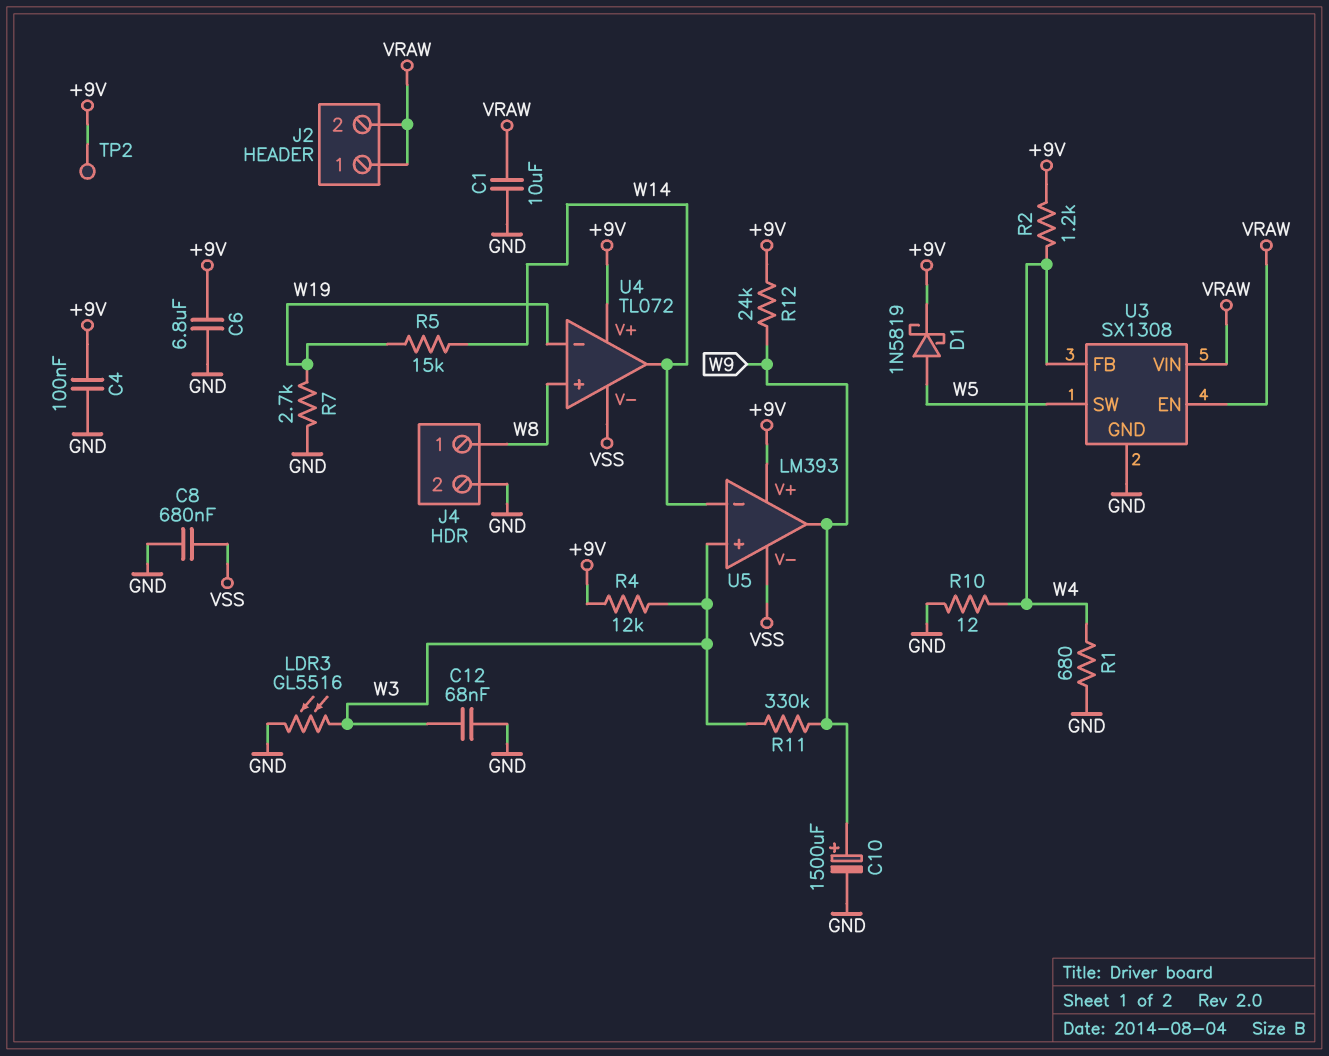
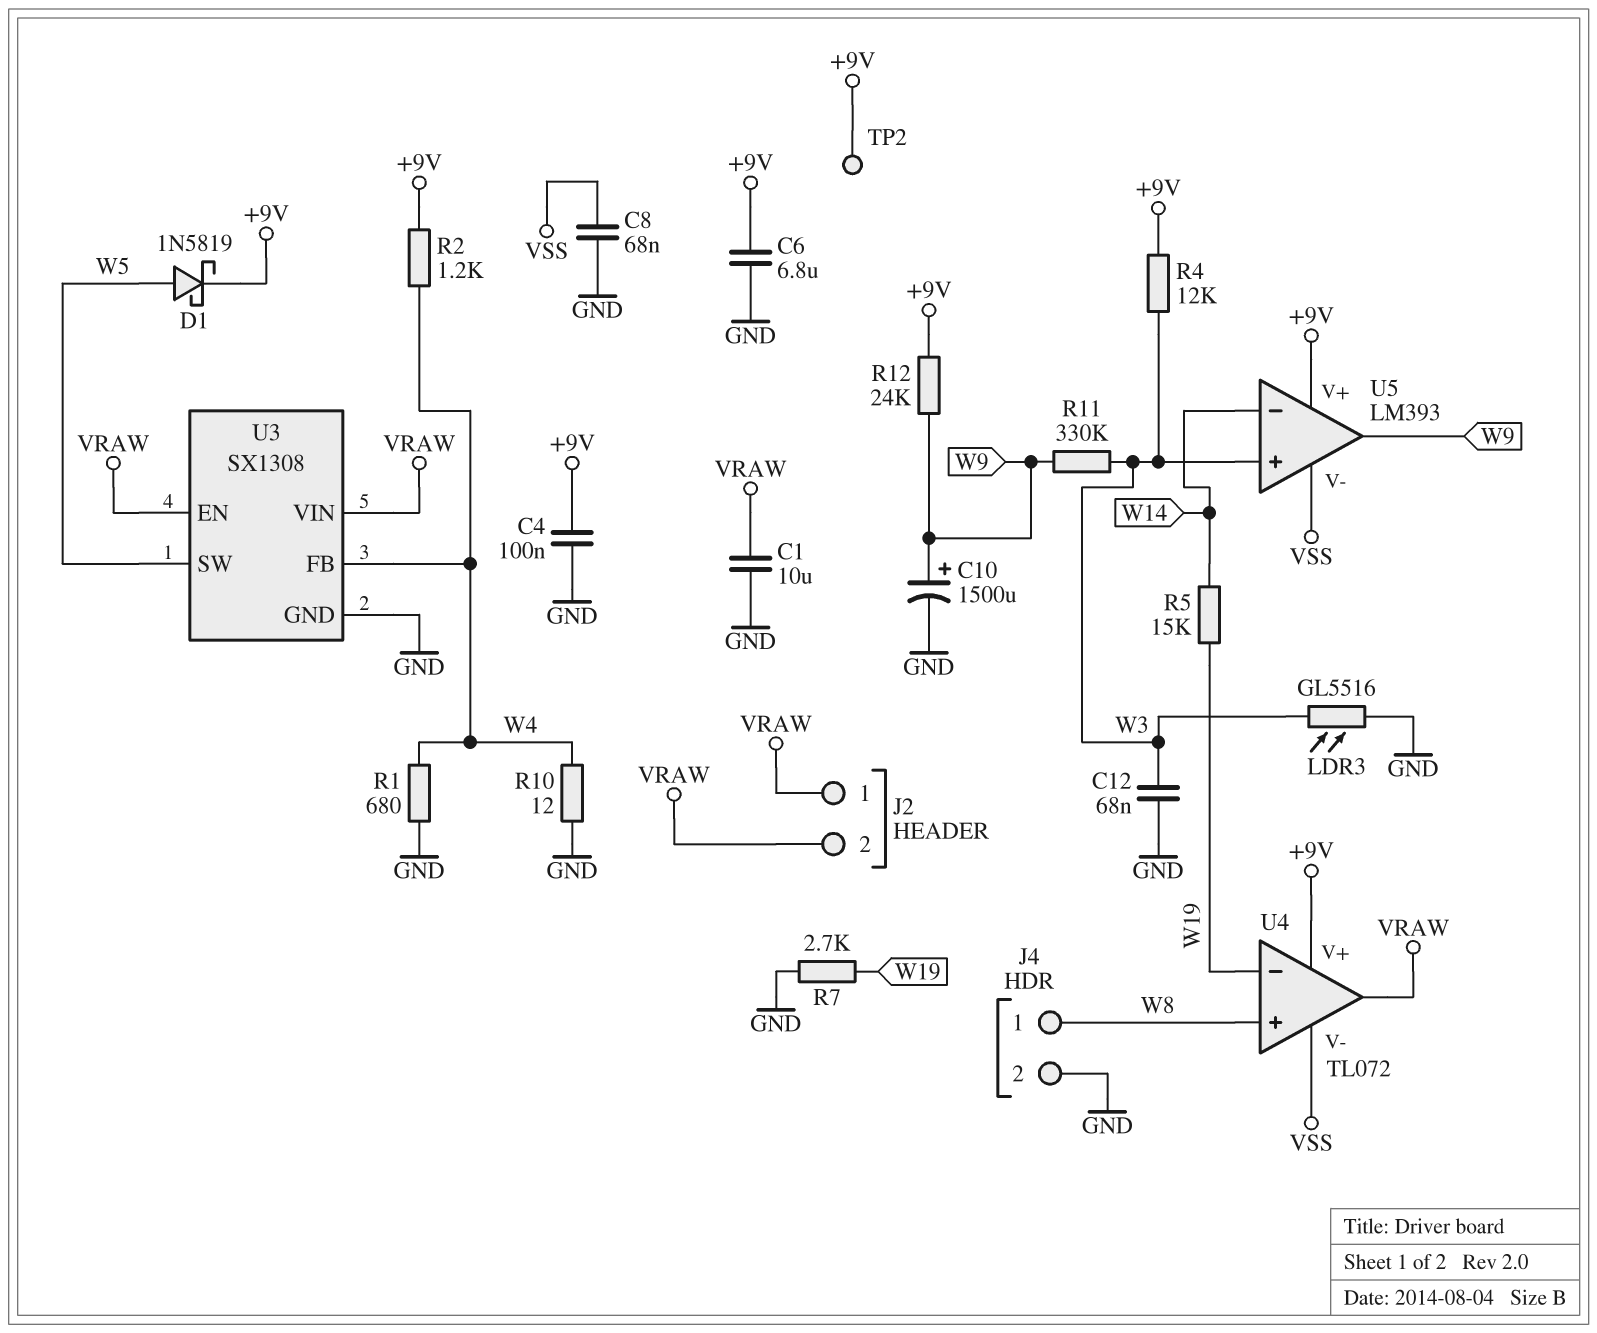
C8: 680nF (GND, VSS) -> 68nF (GND, VSS)
U4 pin out: W14 -> VRAW

